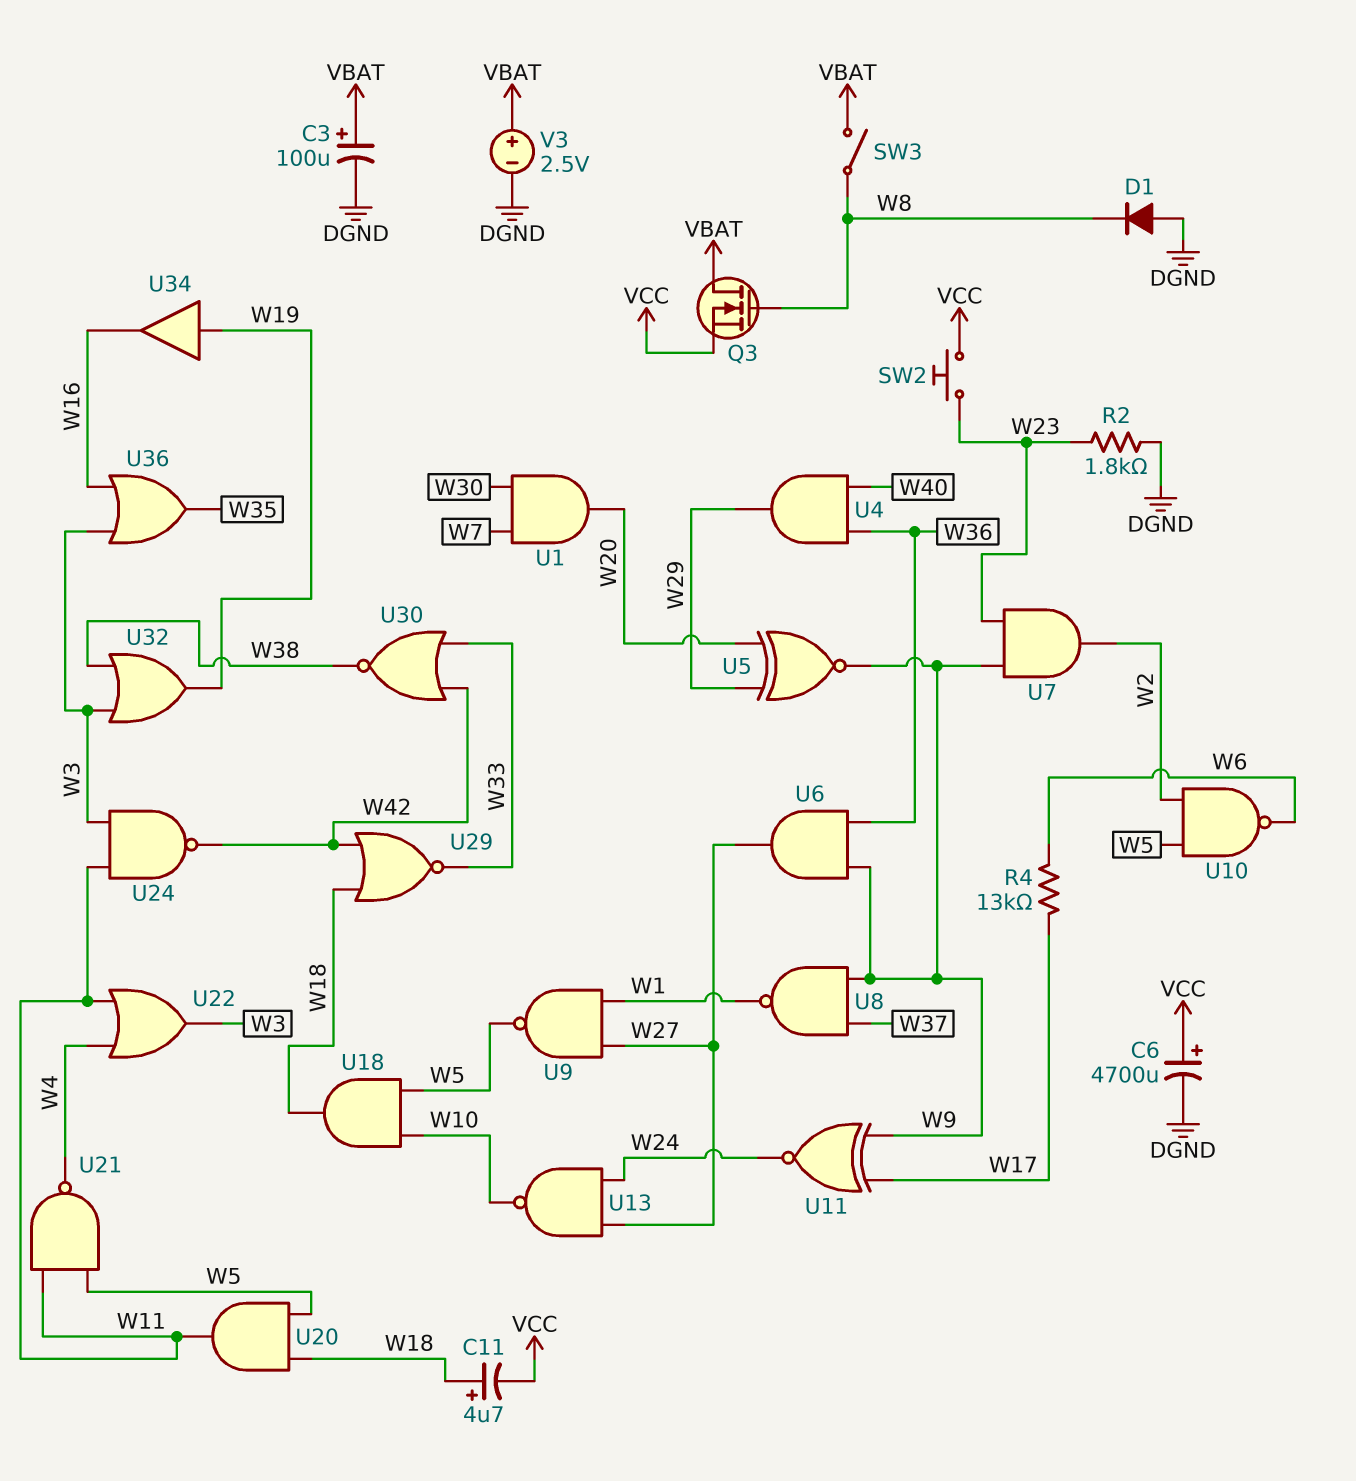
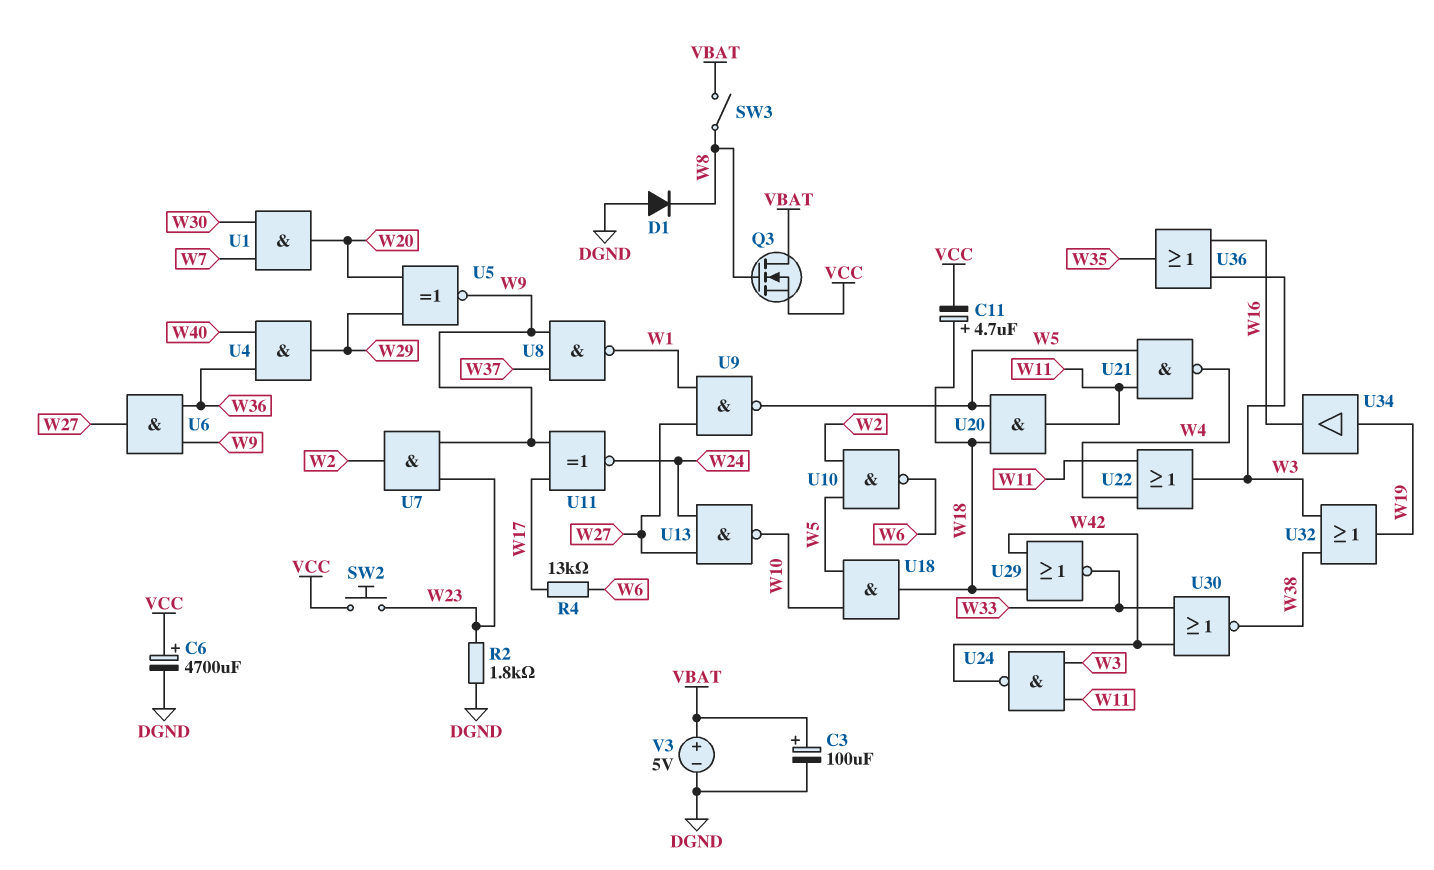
V3: 2.5V (plus VBAT, minus DGND) -> 5V (plus VBAT, minus DGND)

